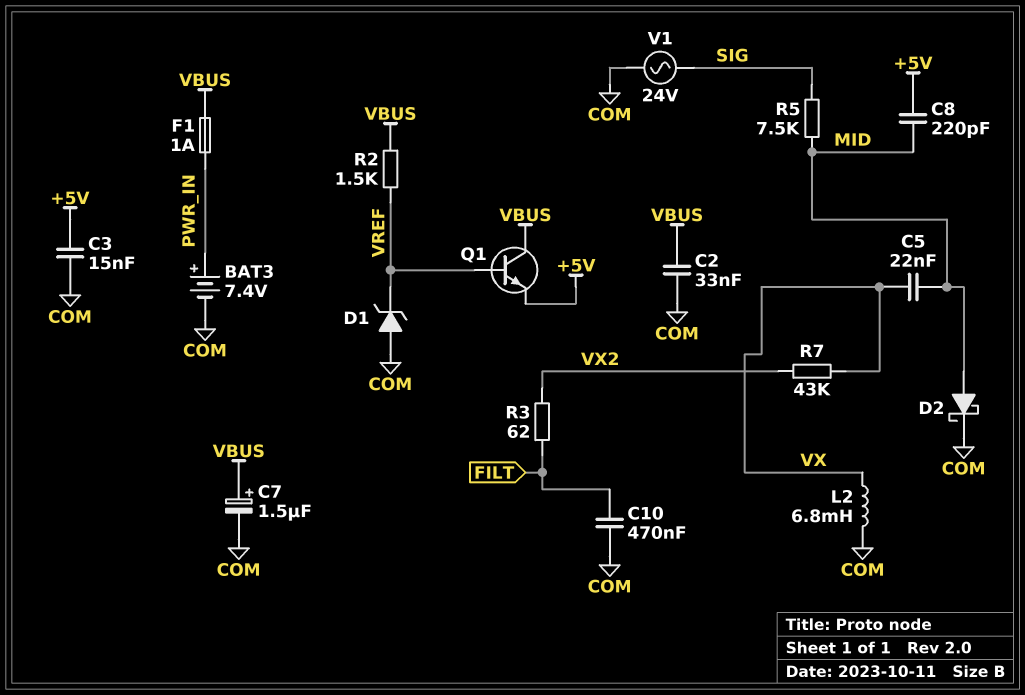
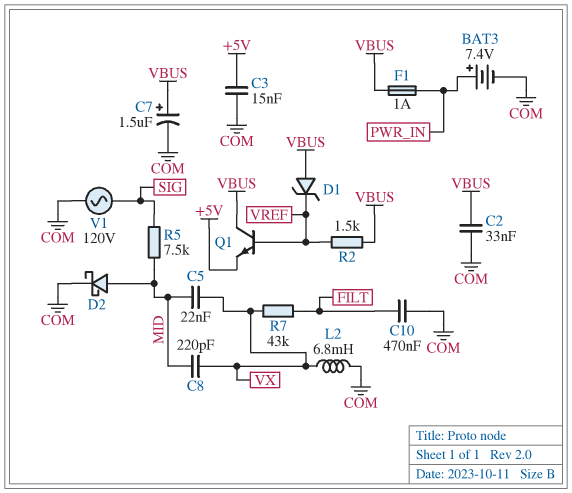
C8: 220pF (+5V, MID) -> 220pF (MID, VX)
D1: zener (A COM, K VREF) -> zener (A VBUS, K VREF)
R3: 62 (FILT, VX2) -> none
R7: 43k (VX, VX2) -> 43k (FILT, VX)
V1: AC 24V (COM, SIG) -> AC 120V (COM, SIG)

